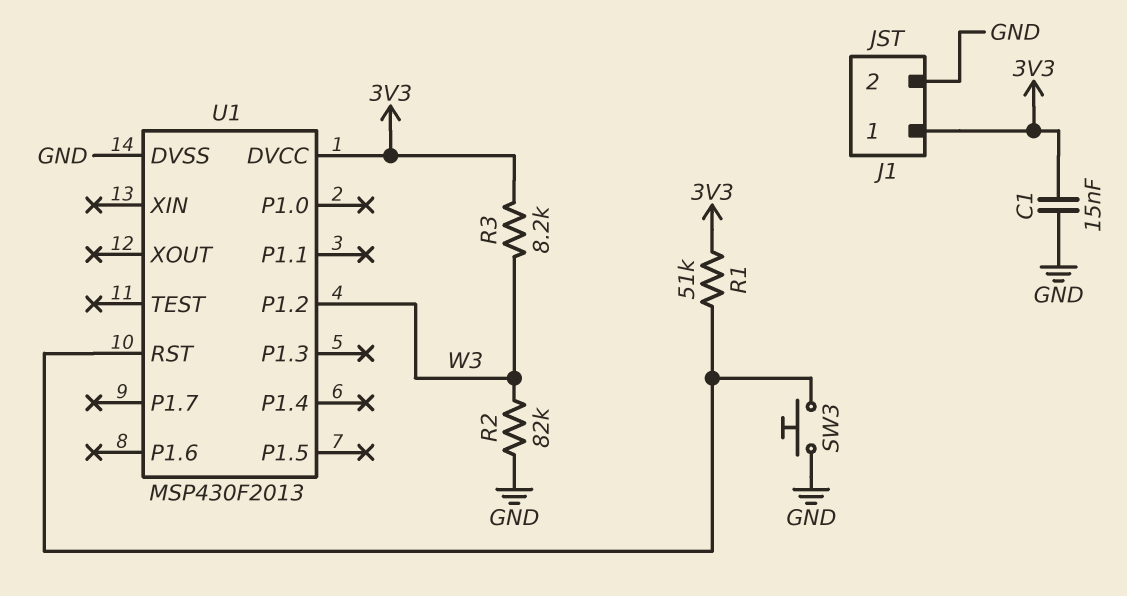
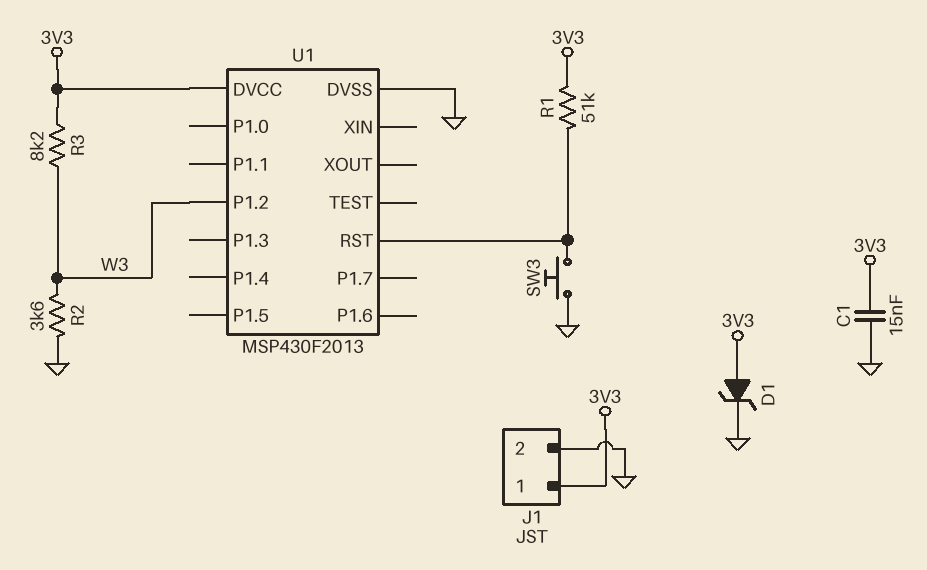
D1: none -> zener (A 3V3, K GND)
R2: 82k (GND, W3) -> 3.6k (GND, W3)

